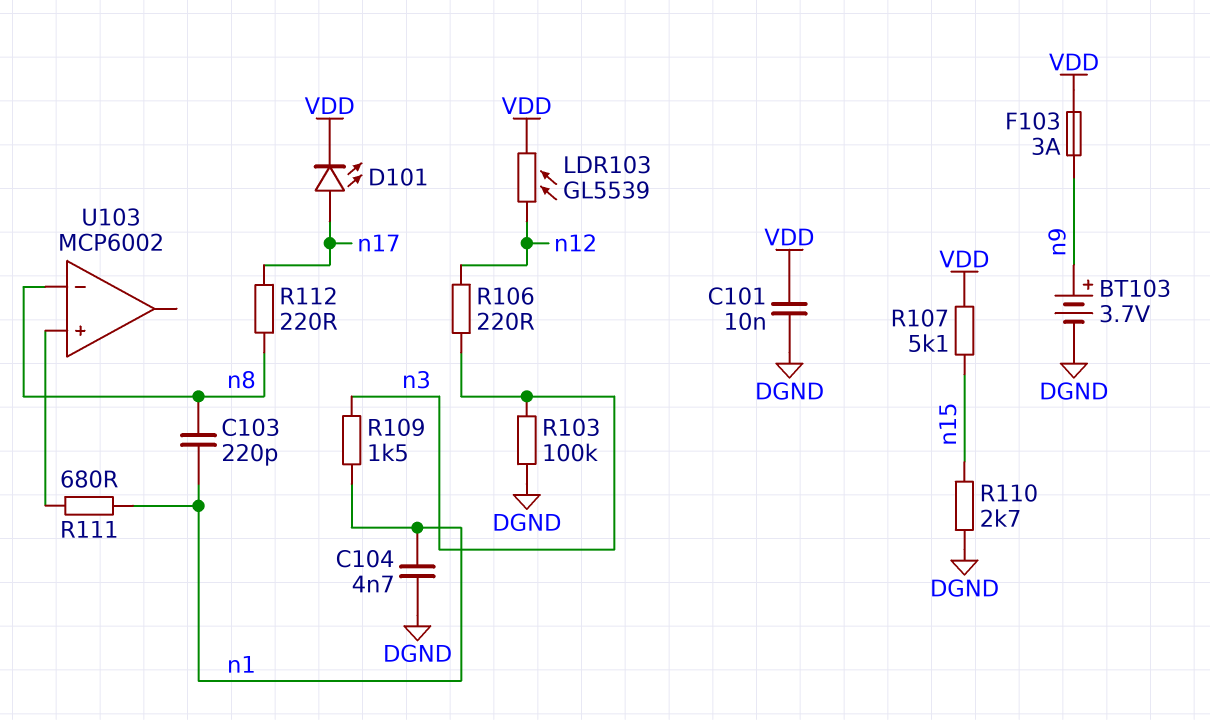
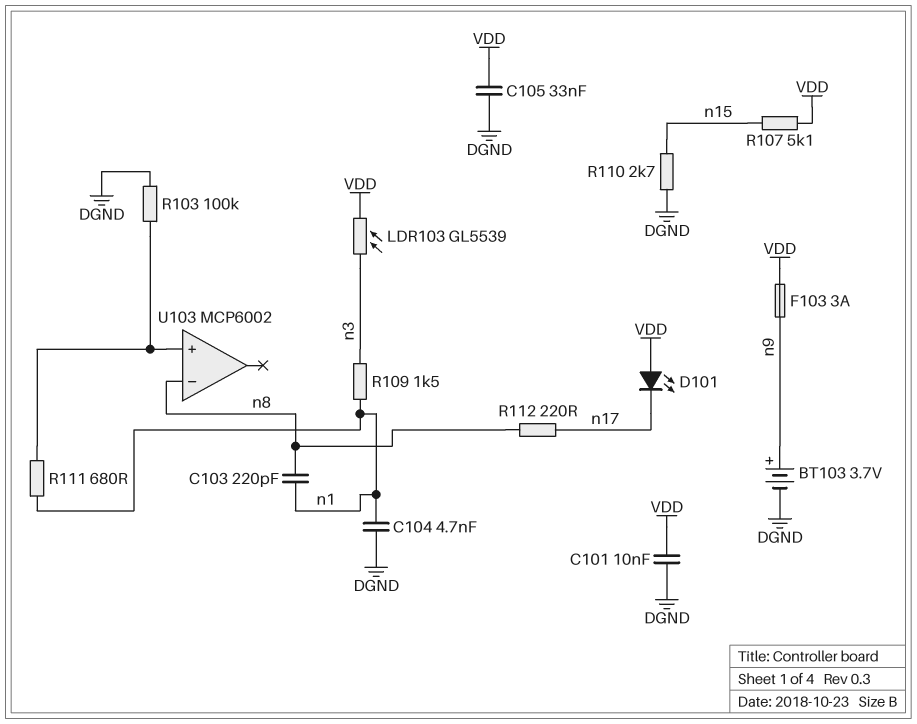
C105: none -> 33nF (DGND, VDD)
D101: LED (A n17, K VDD) -> LED (A VDD, K n17)
LDR103: GL5539 (VDD, n12) -> GL5539 (VDD, n3)
R103: 100k (DGND, n3) -> 100k (DGND, U103/in+)
R106: 220 (n3, n12) -> none

